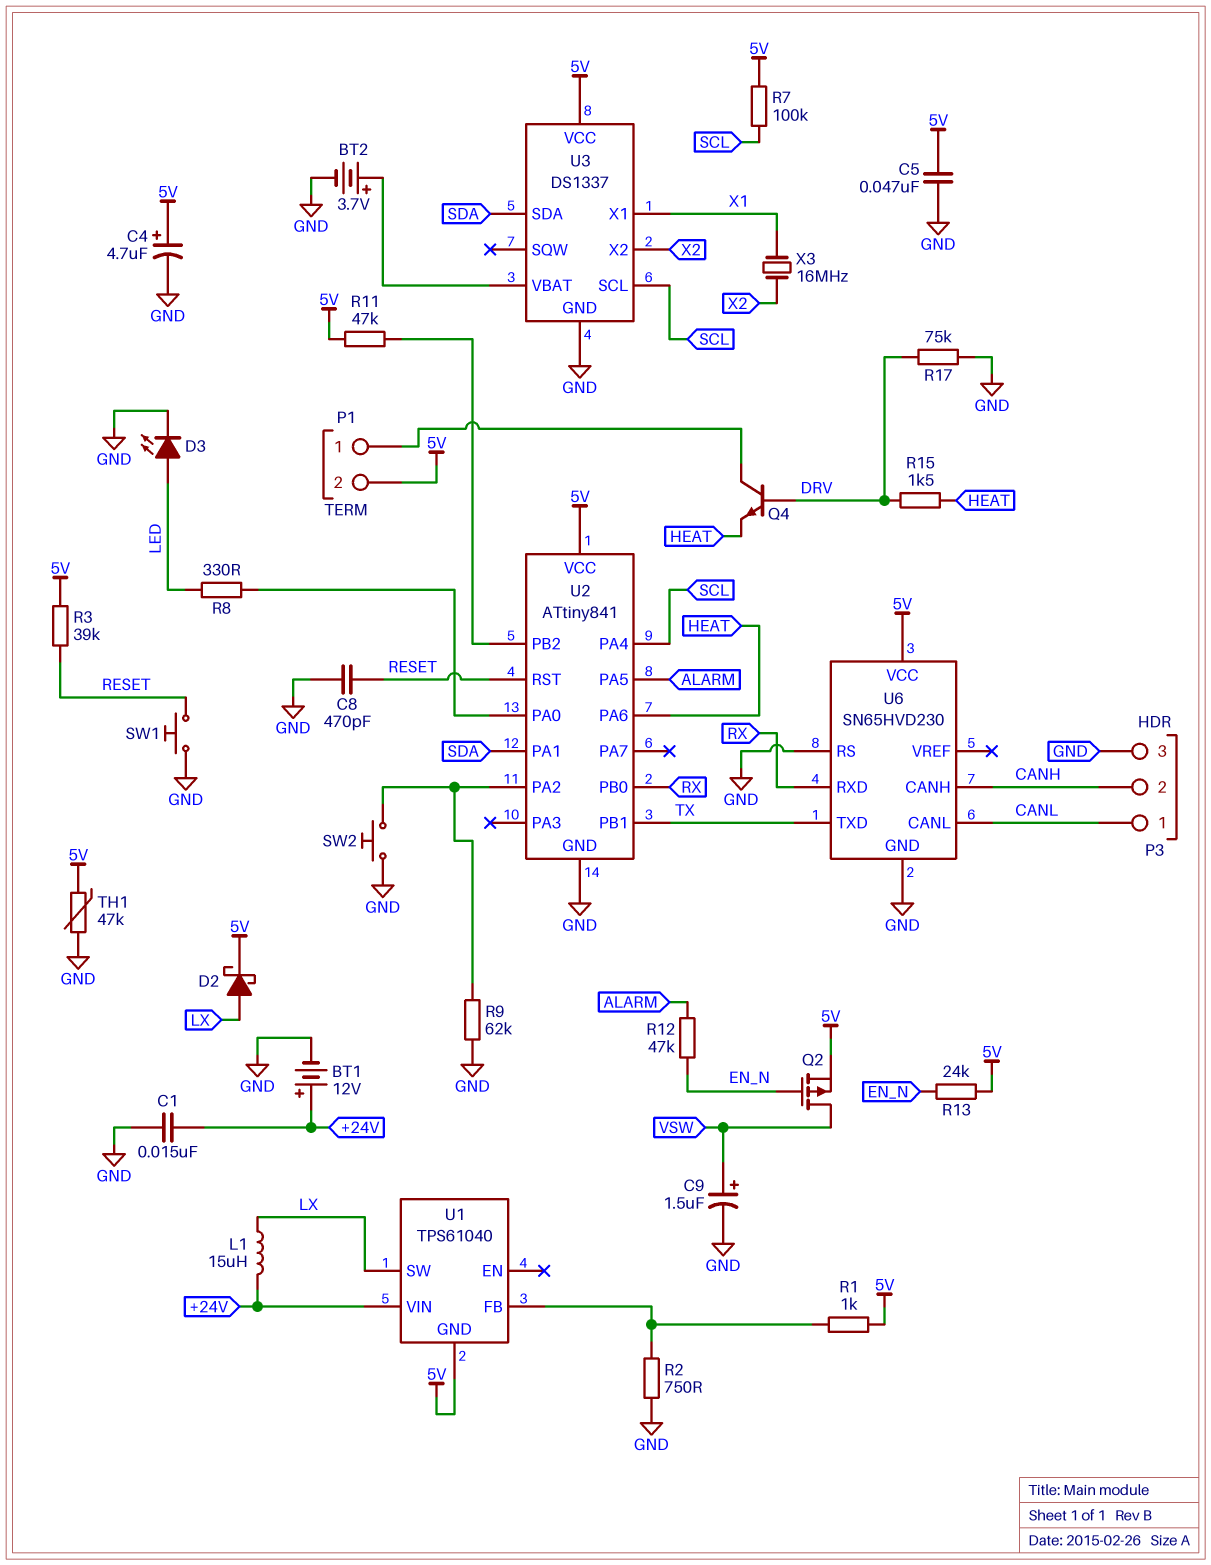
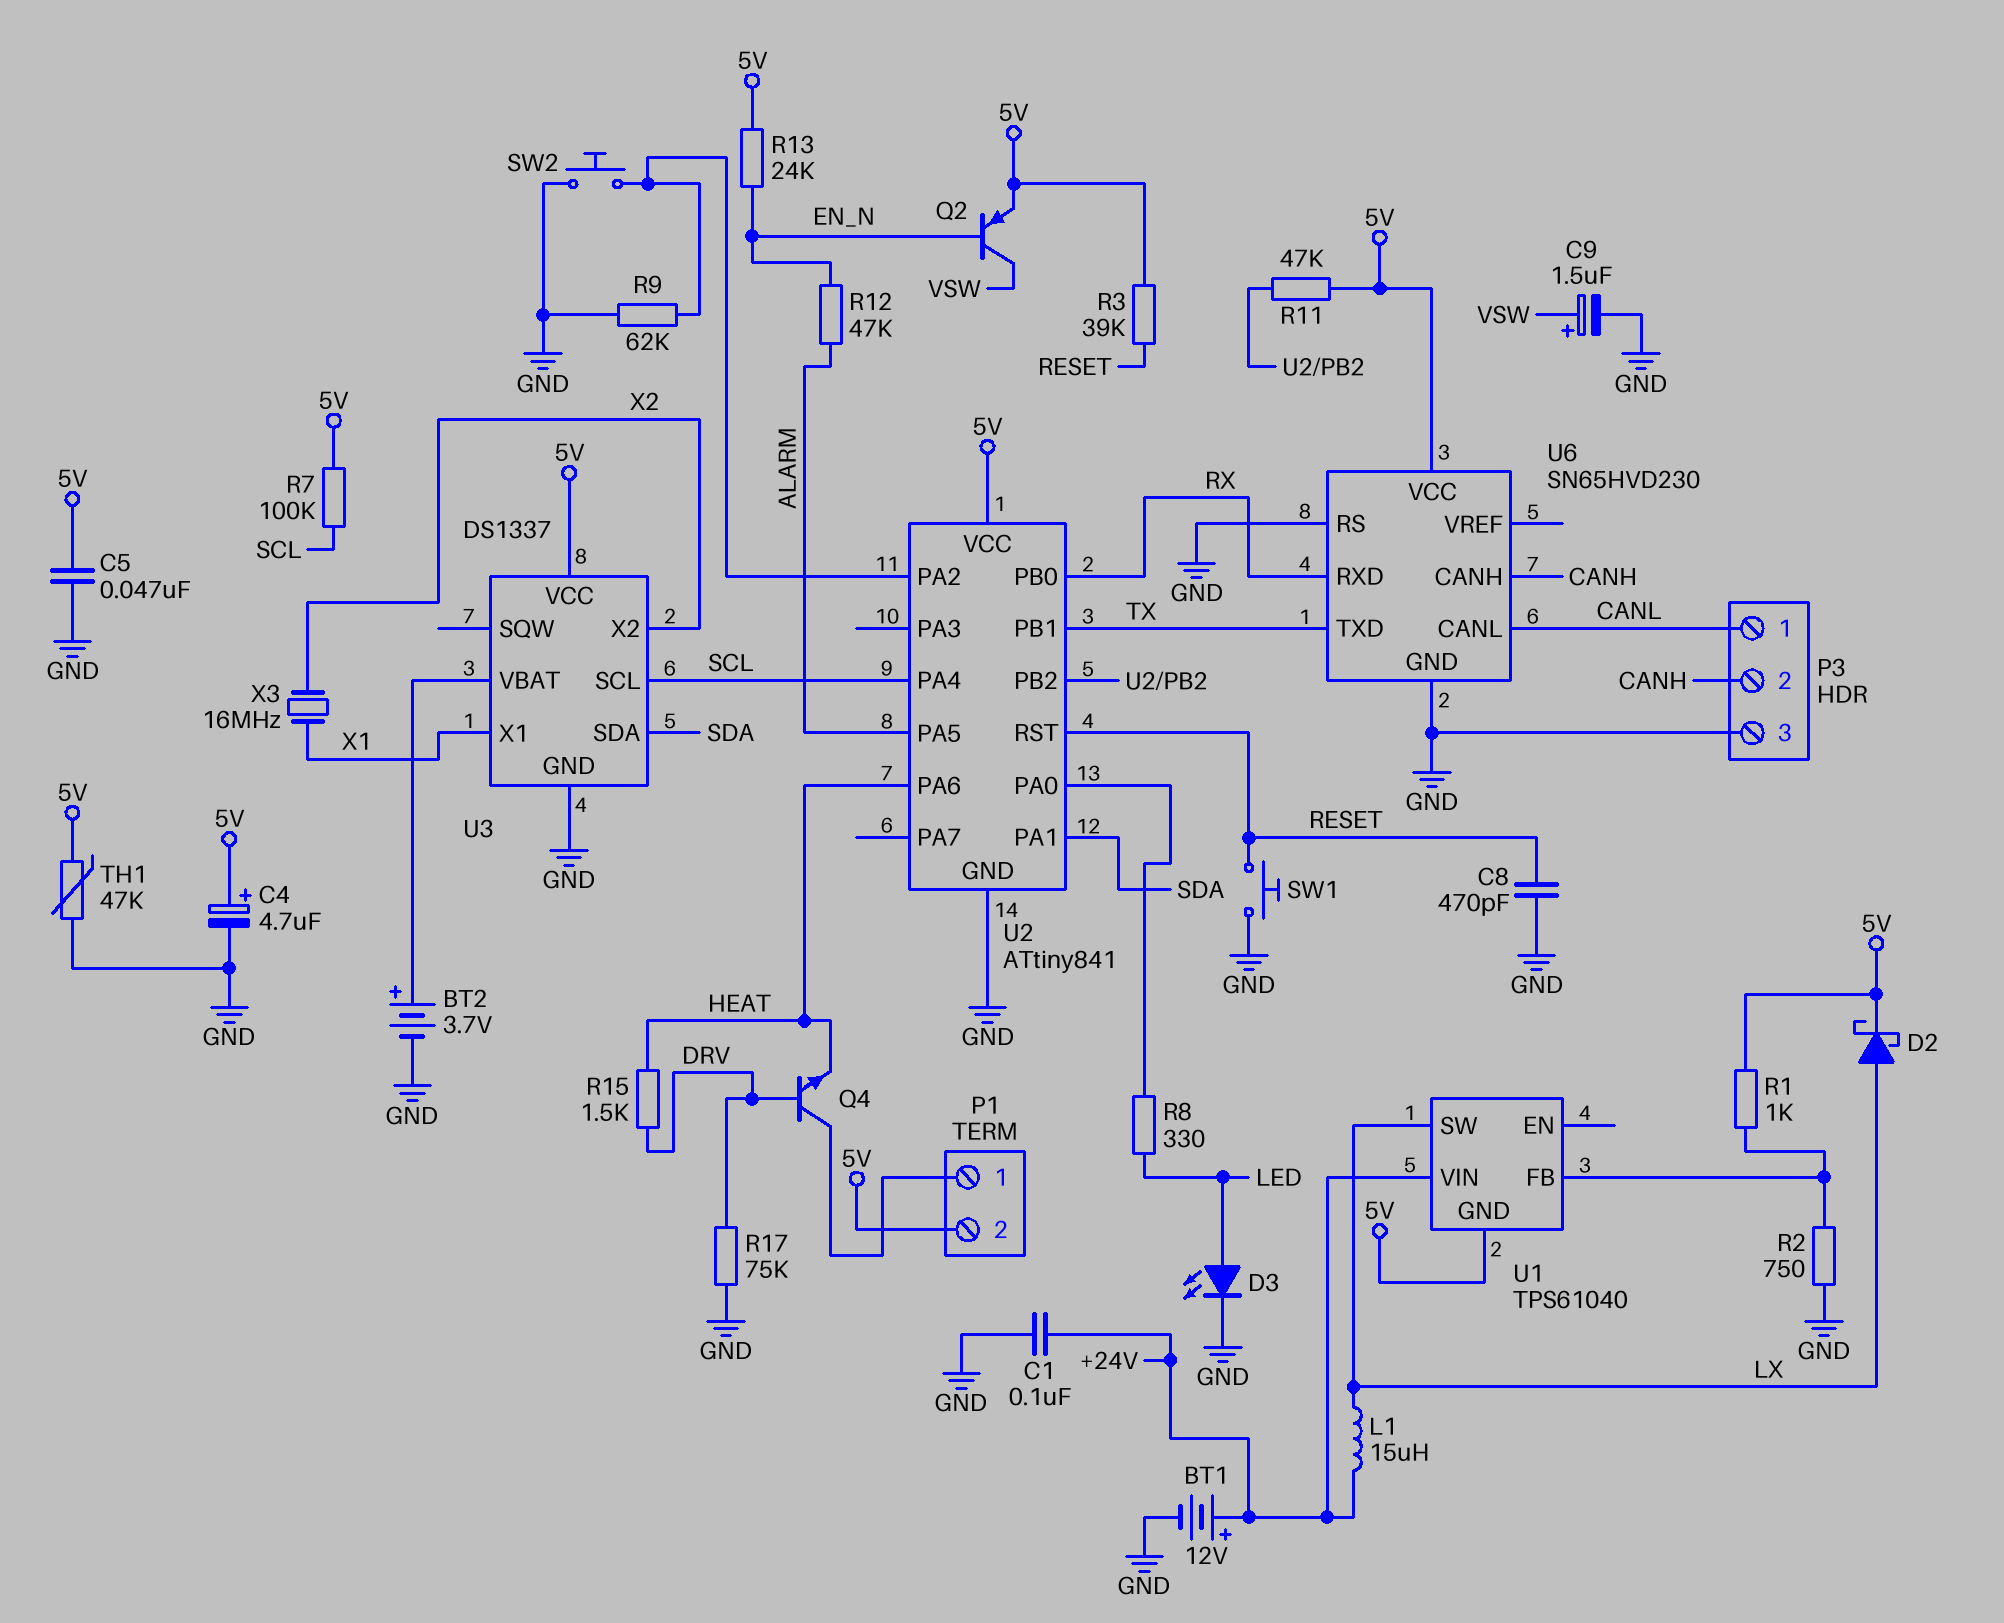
C1: 15nF (+24V, GND) -> 100nF (+24V, GND)
Q2: PMOS (G EN_N, D VSW, S 5V) -> PNP (B EN_N, C VSW, E 5V)

